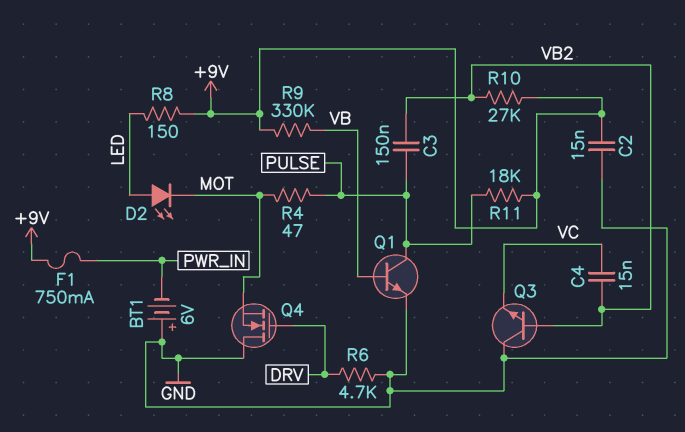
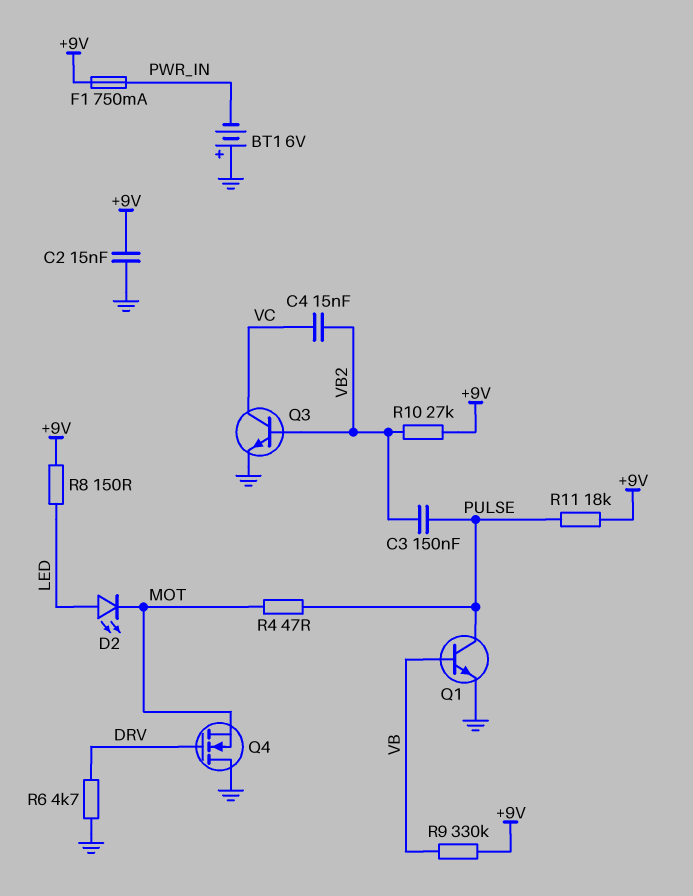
Q3: NPN (B VB2, C GND, E VC) -> NPN (B VB2, C VC, E GND)

